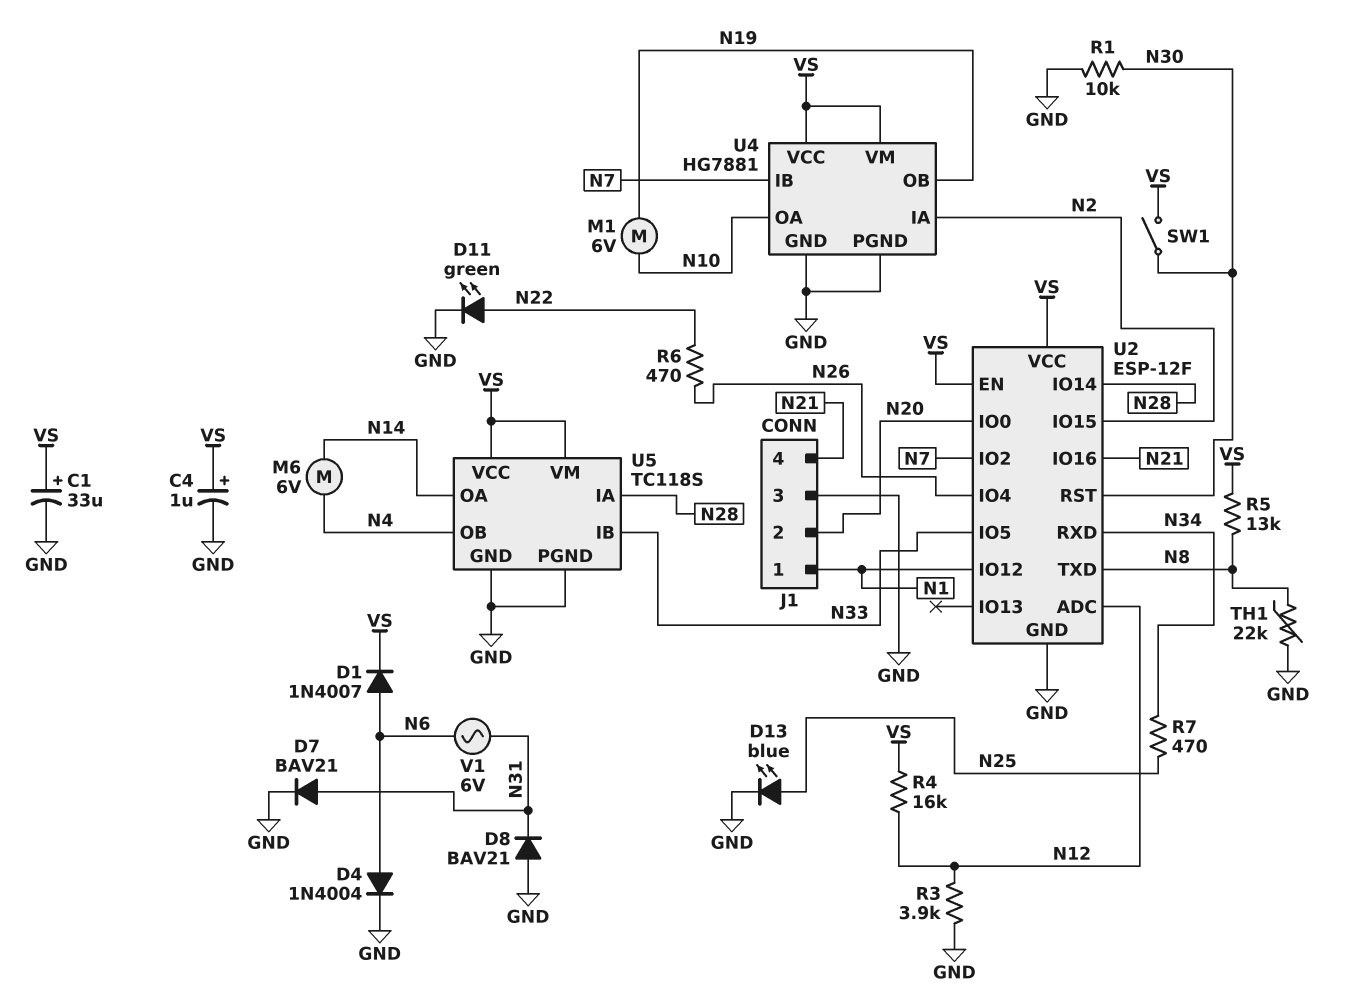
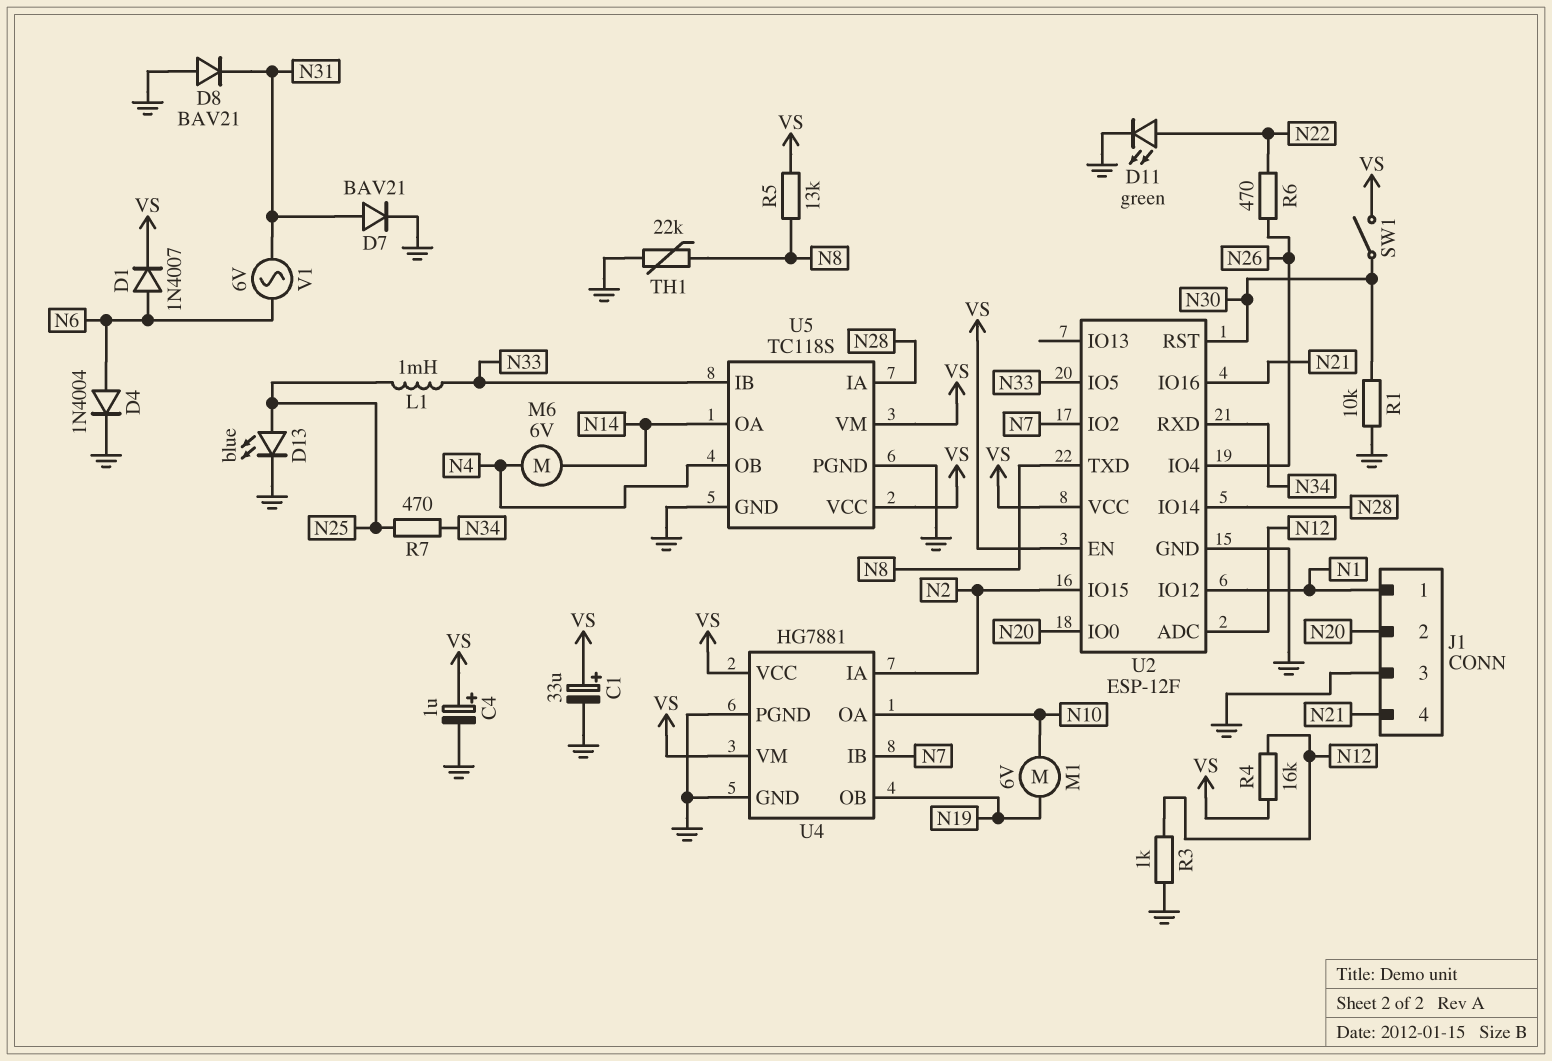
L1: none -> 1mH (N25, N33)
R3: 3.9k (GND, N12) -> 1k (GND, N12)

